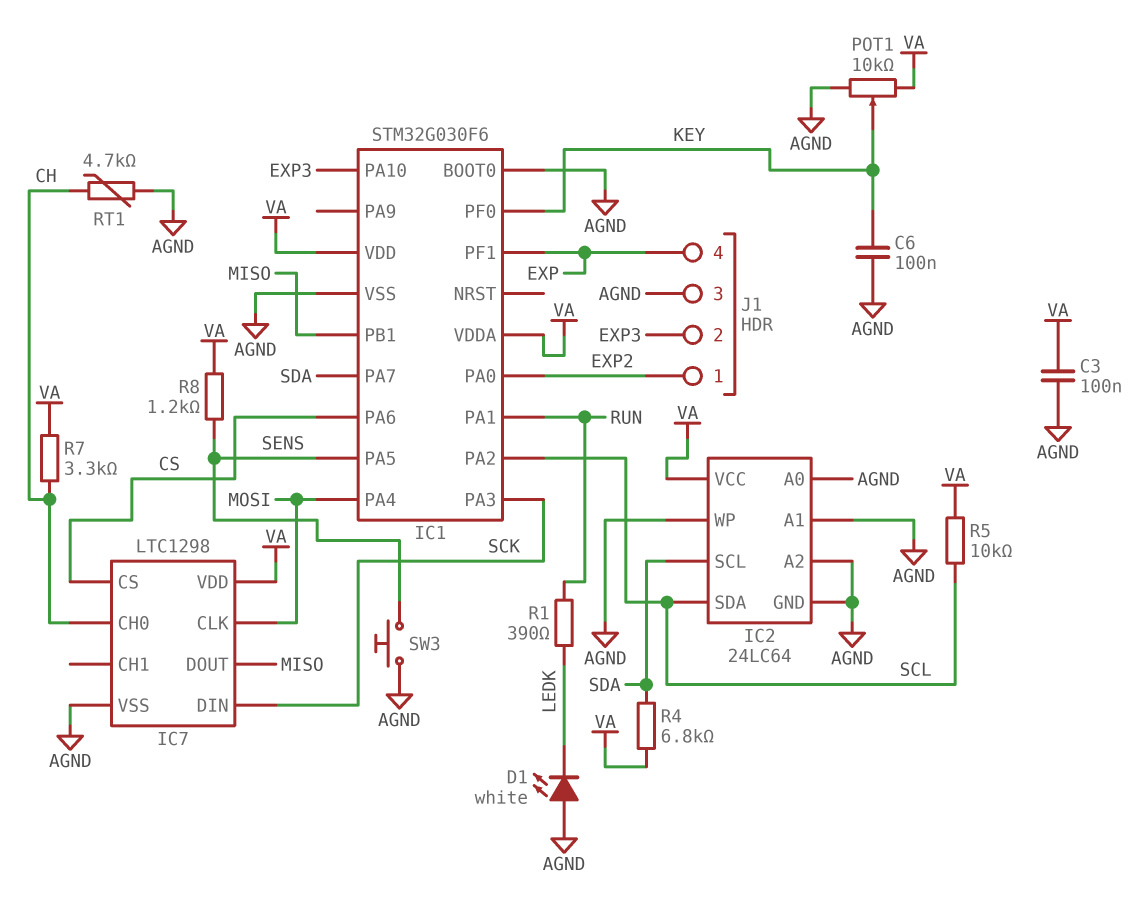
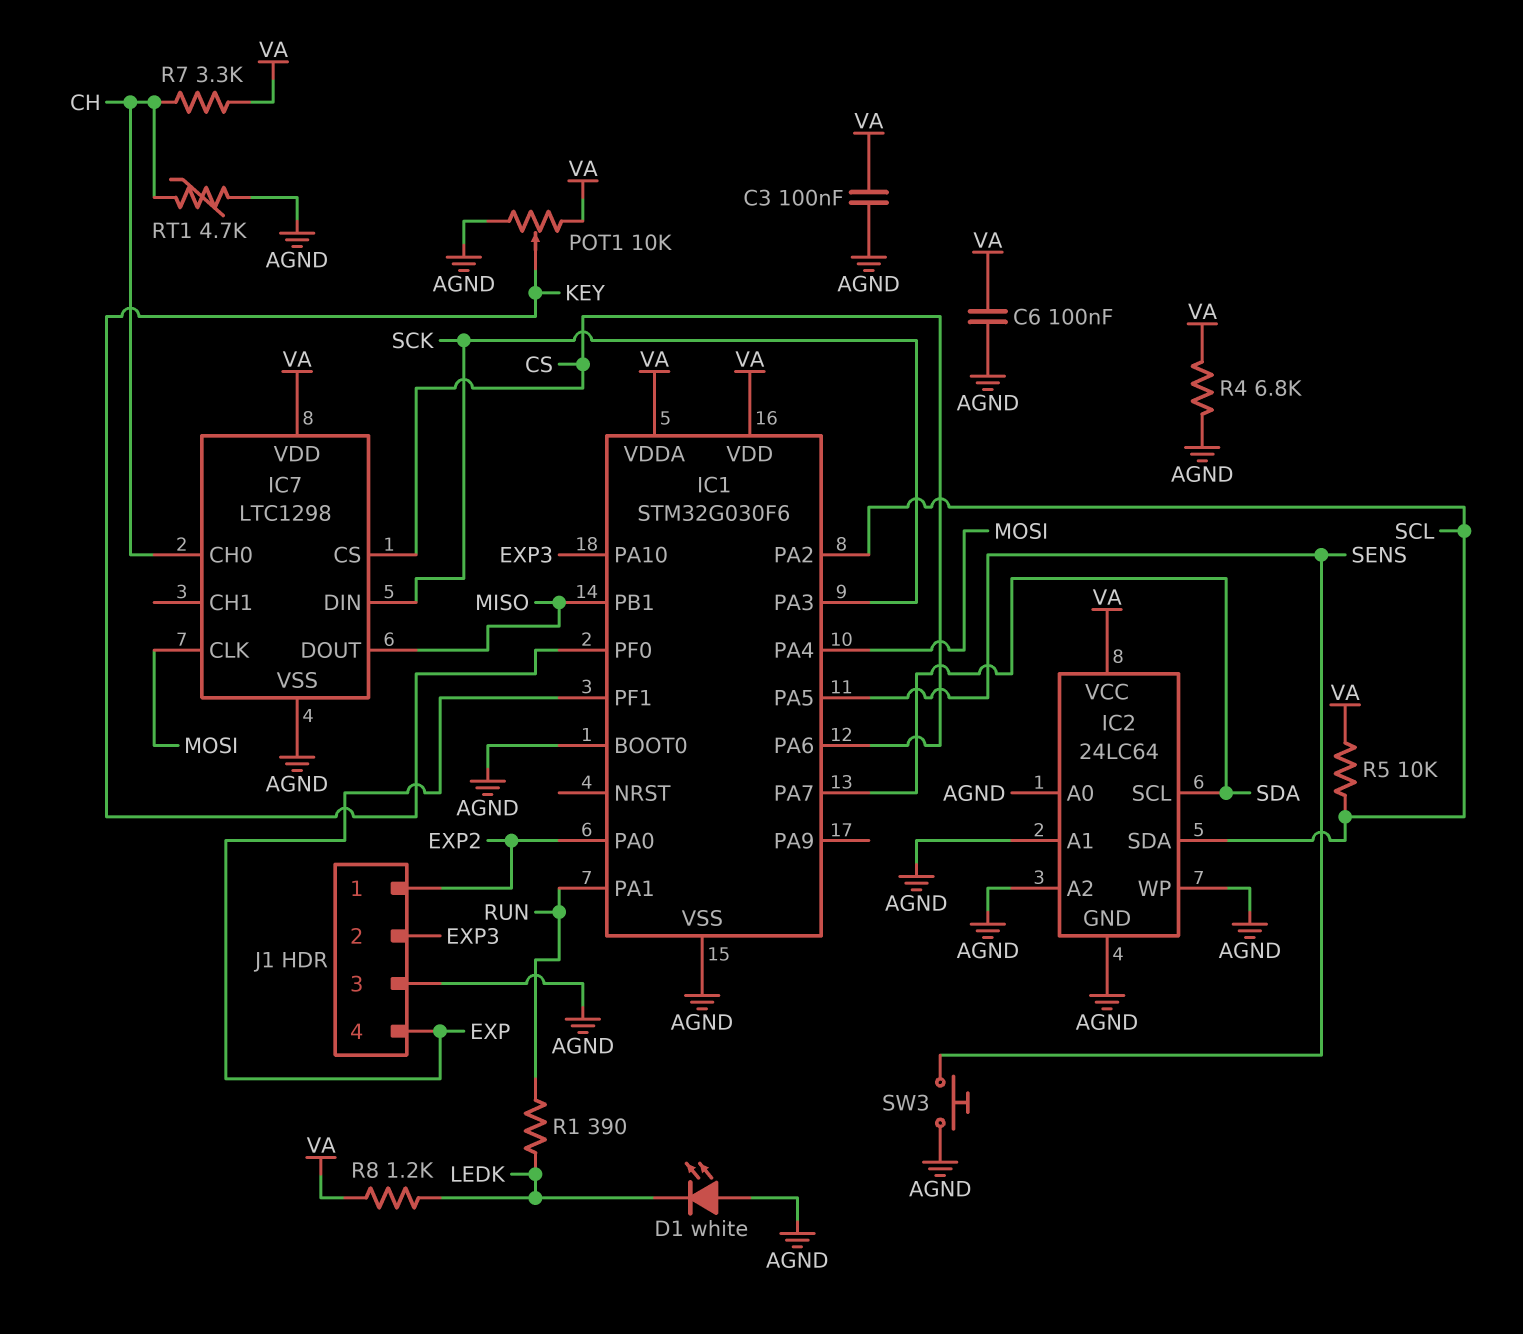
C6: 100nF (AGND, KEY) -> 100nF (AGND, VA)
R4: 6.8k (SDA, VA) -> 6.8k (AGND, VA)
R8: 1.2k (SENS, VA) -> 1.2k (LEDK, VA)

